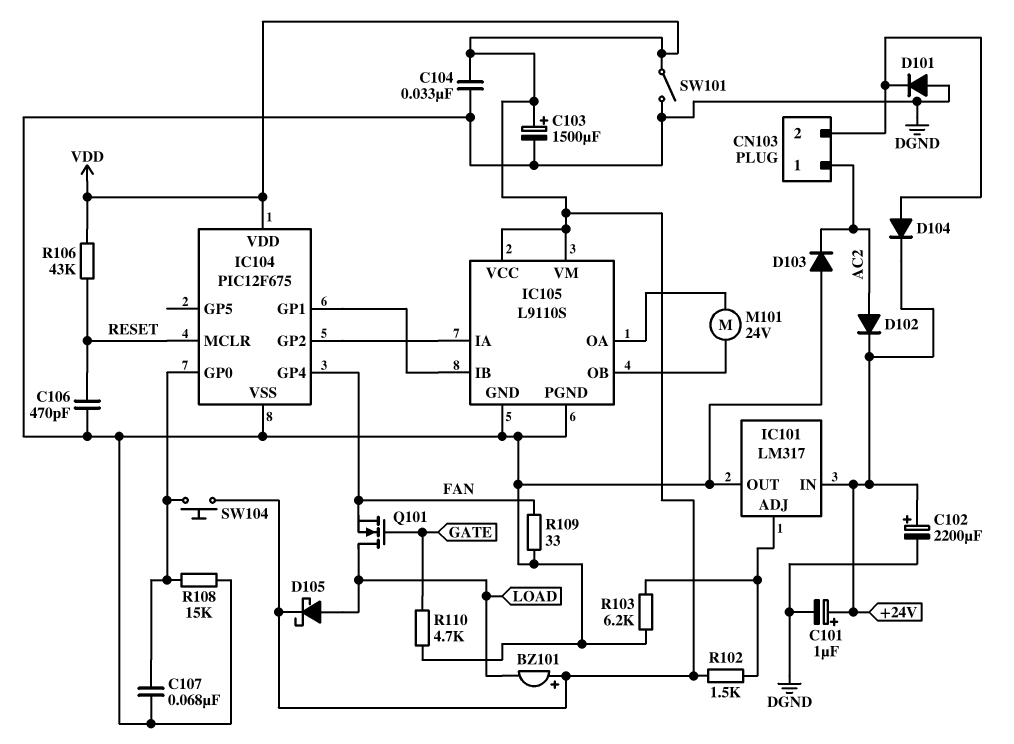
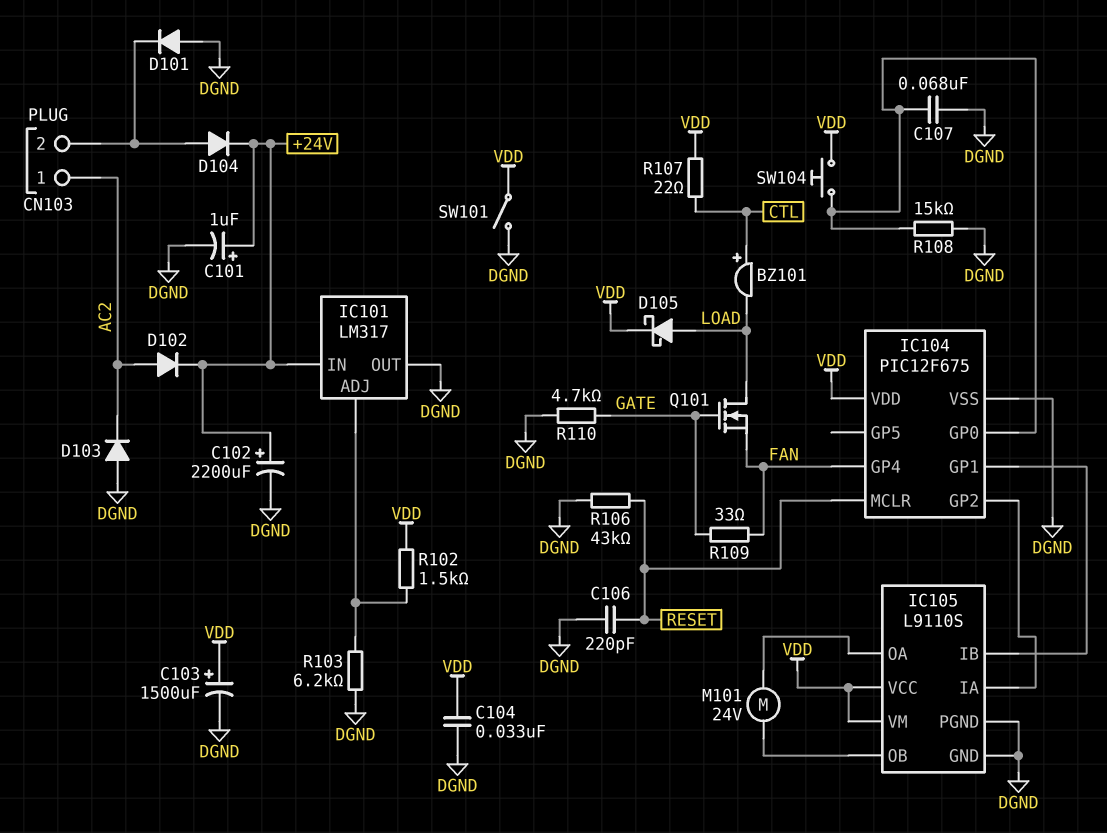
BZ101: buzzer (plus VDD, minus LOAD) -> buzzer (plus CTL, minus LOAD)
C106: 470pF (DGND, RESET) -> 220pF (DGND, RESET)
R106: 43k (RESET, VDD) -> 43k (DGND, RESET)
R107: none -> 22 (CTL, VDD)
R109: 33 (DGND, FAN) -> 33 (FAN, GATE)

